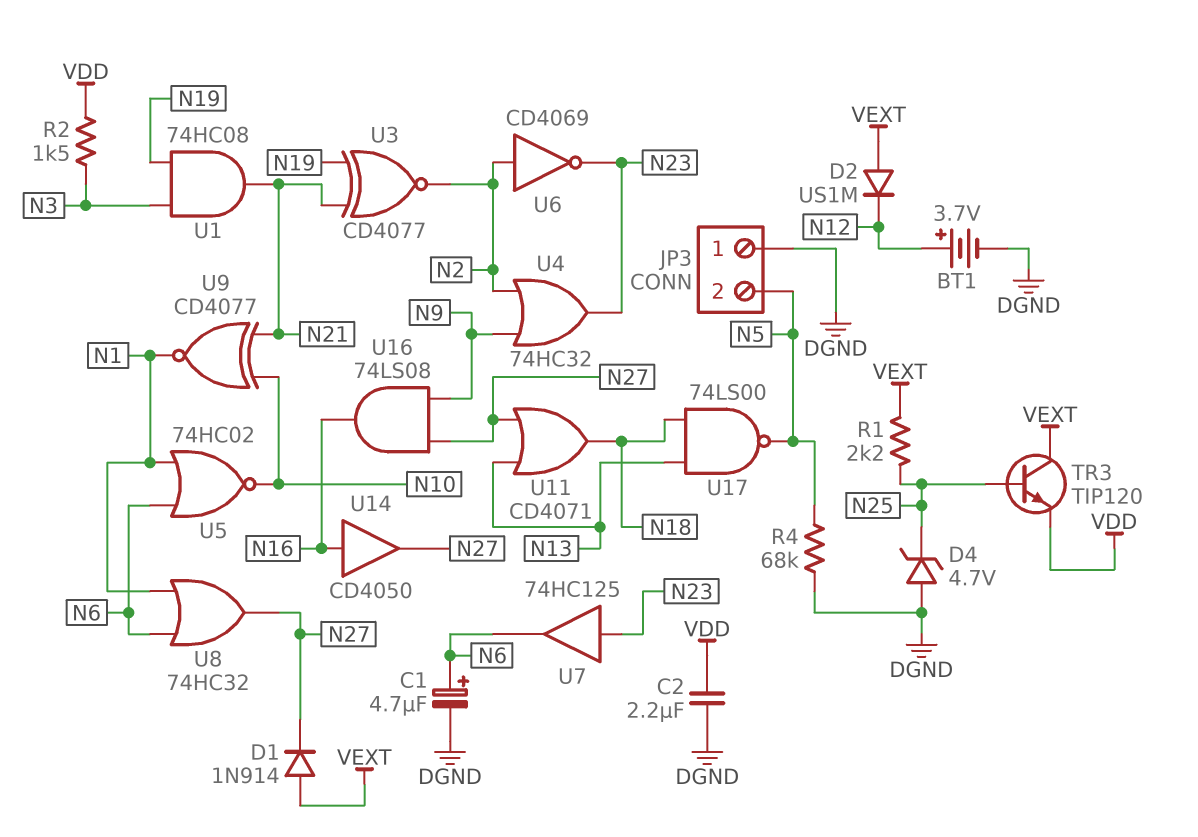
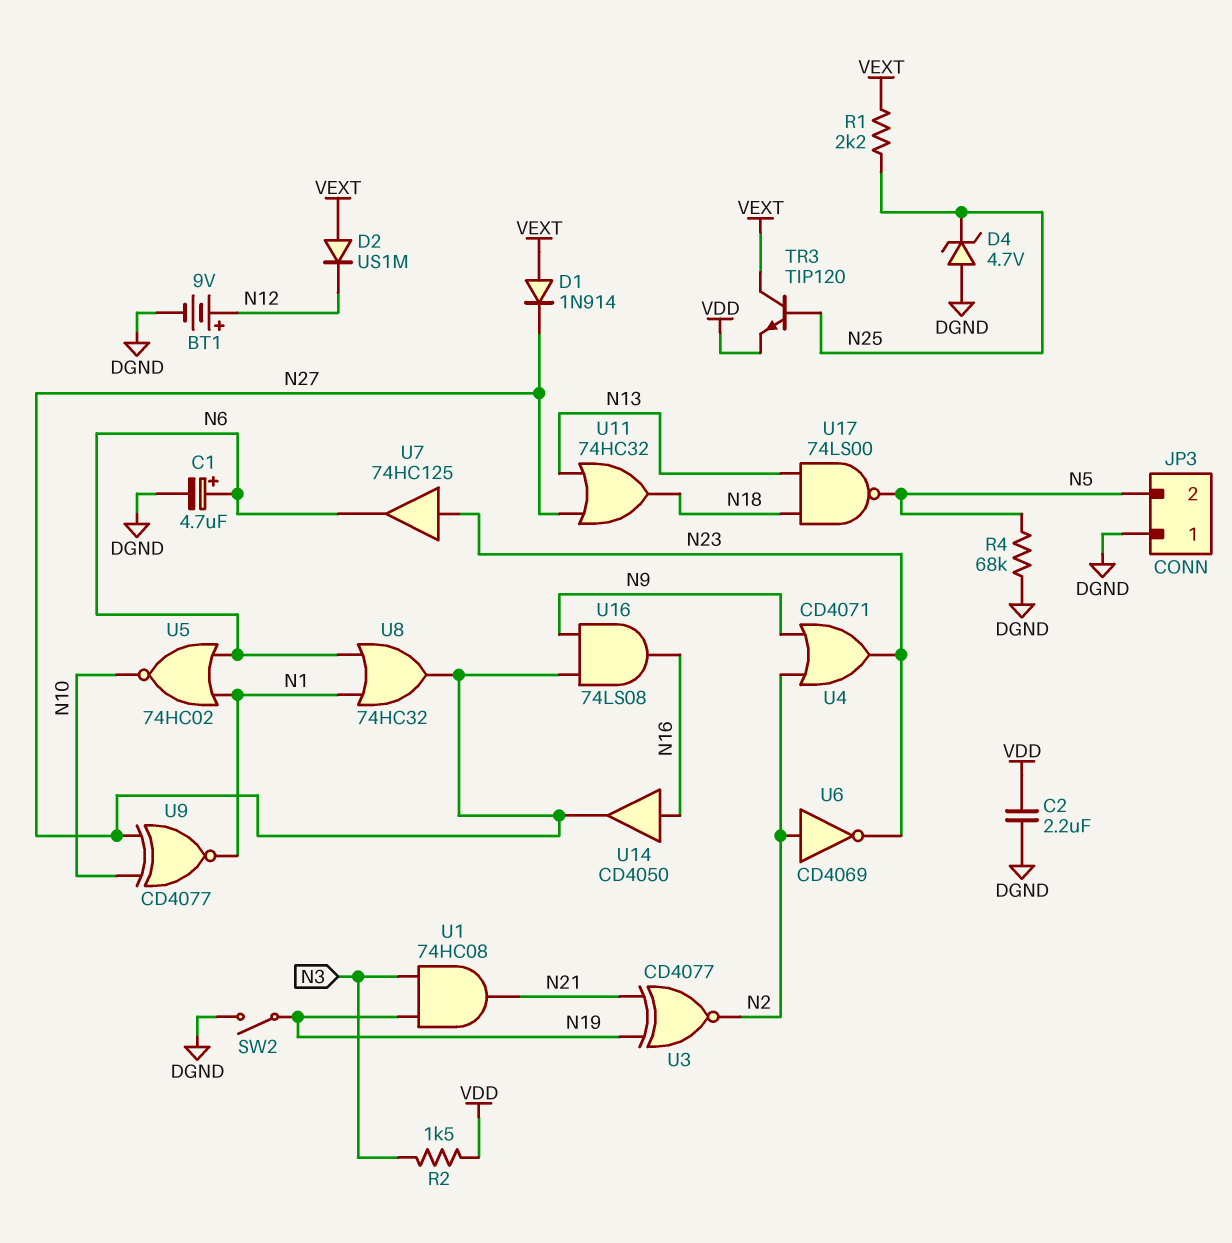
BT1: 3.7V (plus N12, minus DGND) -> 9V (plus N12, minus DGND)
SW2: none -> switch (DGND, N19)
U4: OR 74HC32 (in N2, in N9, out N23) -> OR CD4071 (in N2, in N9, out N23)
U9: XNOR CD4077 (in N10, in N21, out N1) -> XNOR CD4077 (in N10, in N27, out N1)
U11: OR CD4071 (in N13, in N27, out N18) -> OR 74HC32 (in N13, in N27, out N18)

